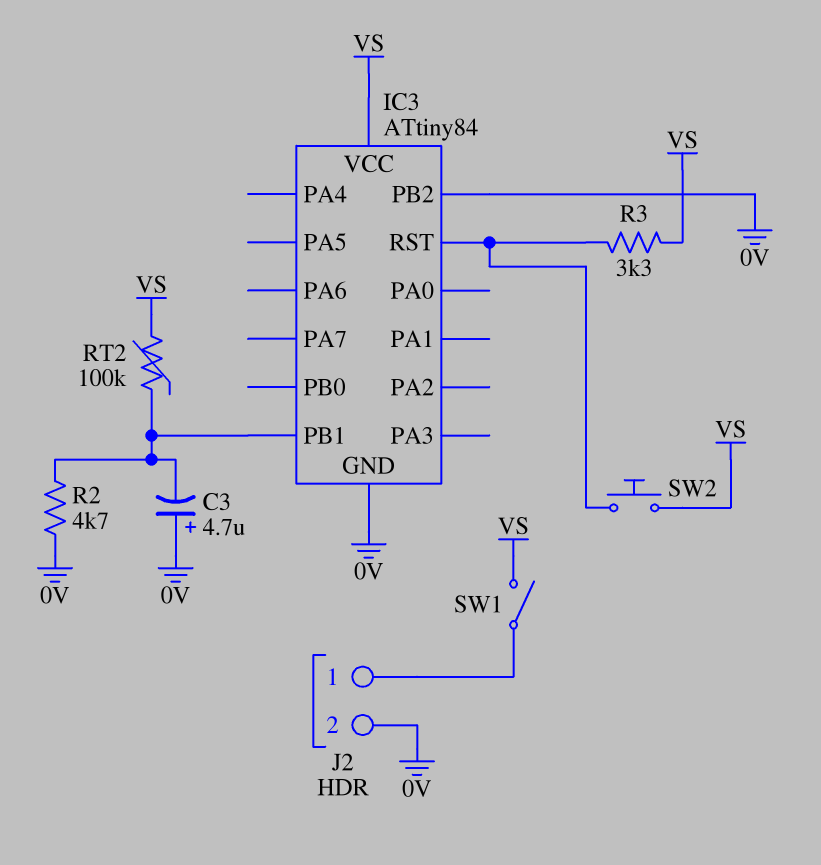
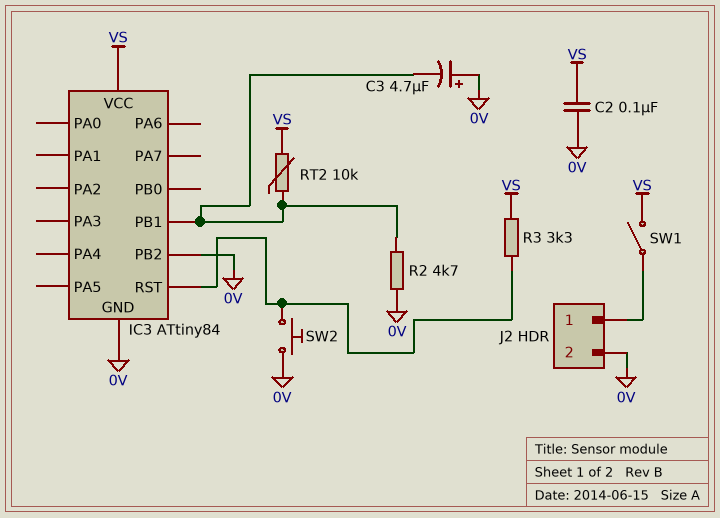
C2: none -> 100nF (0V, VS)
RT2: 100k (IC3/PB1, VS) -> 10k (IC3/PB1, VS)
SW2: button (IC3/RST, VS) -> button (0V, IC3/RST)

